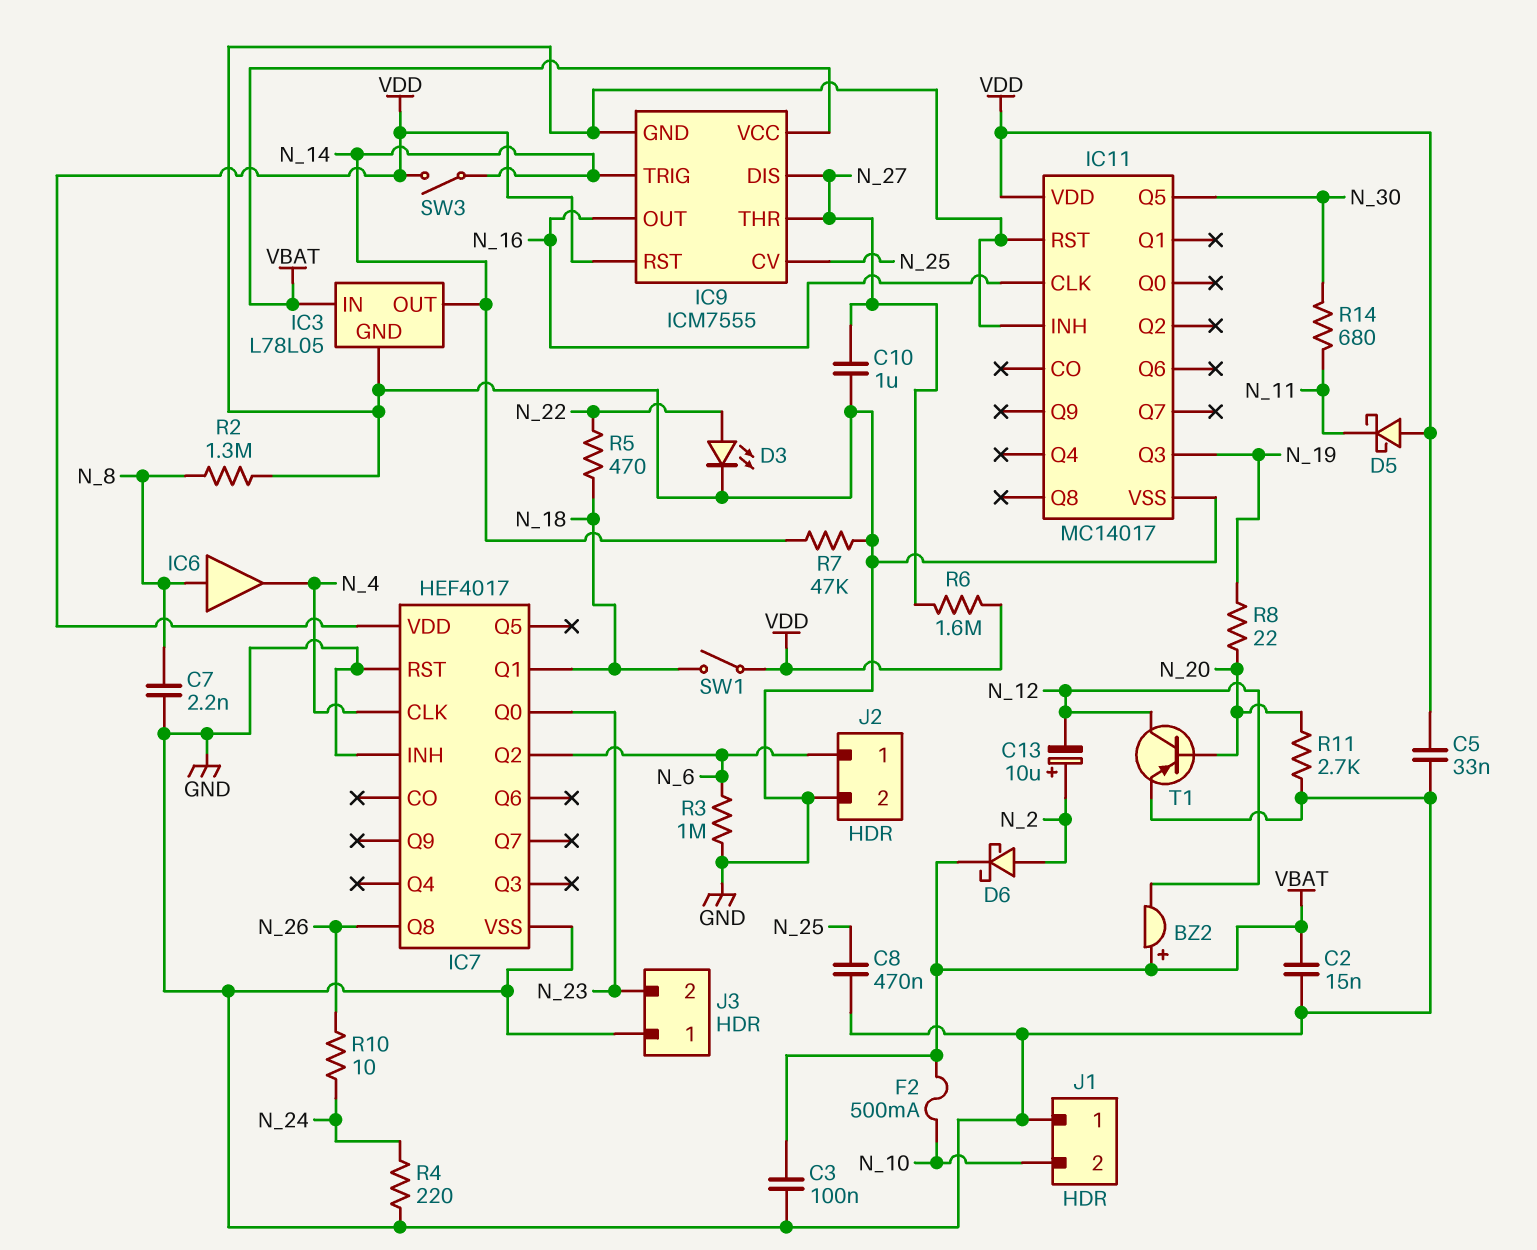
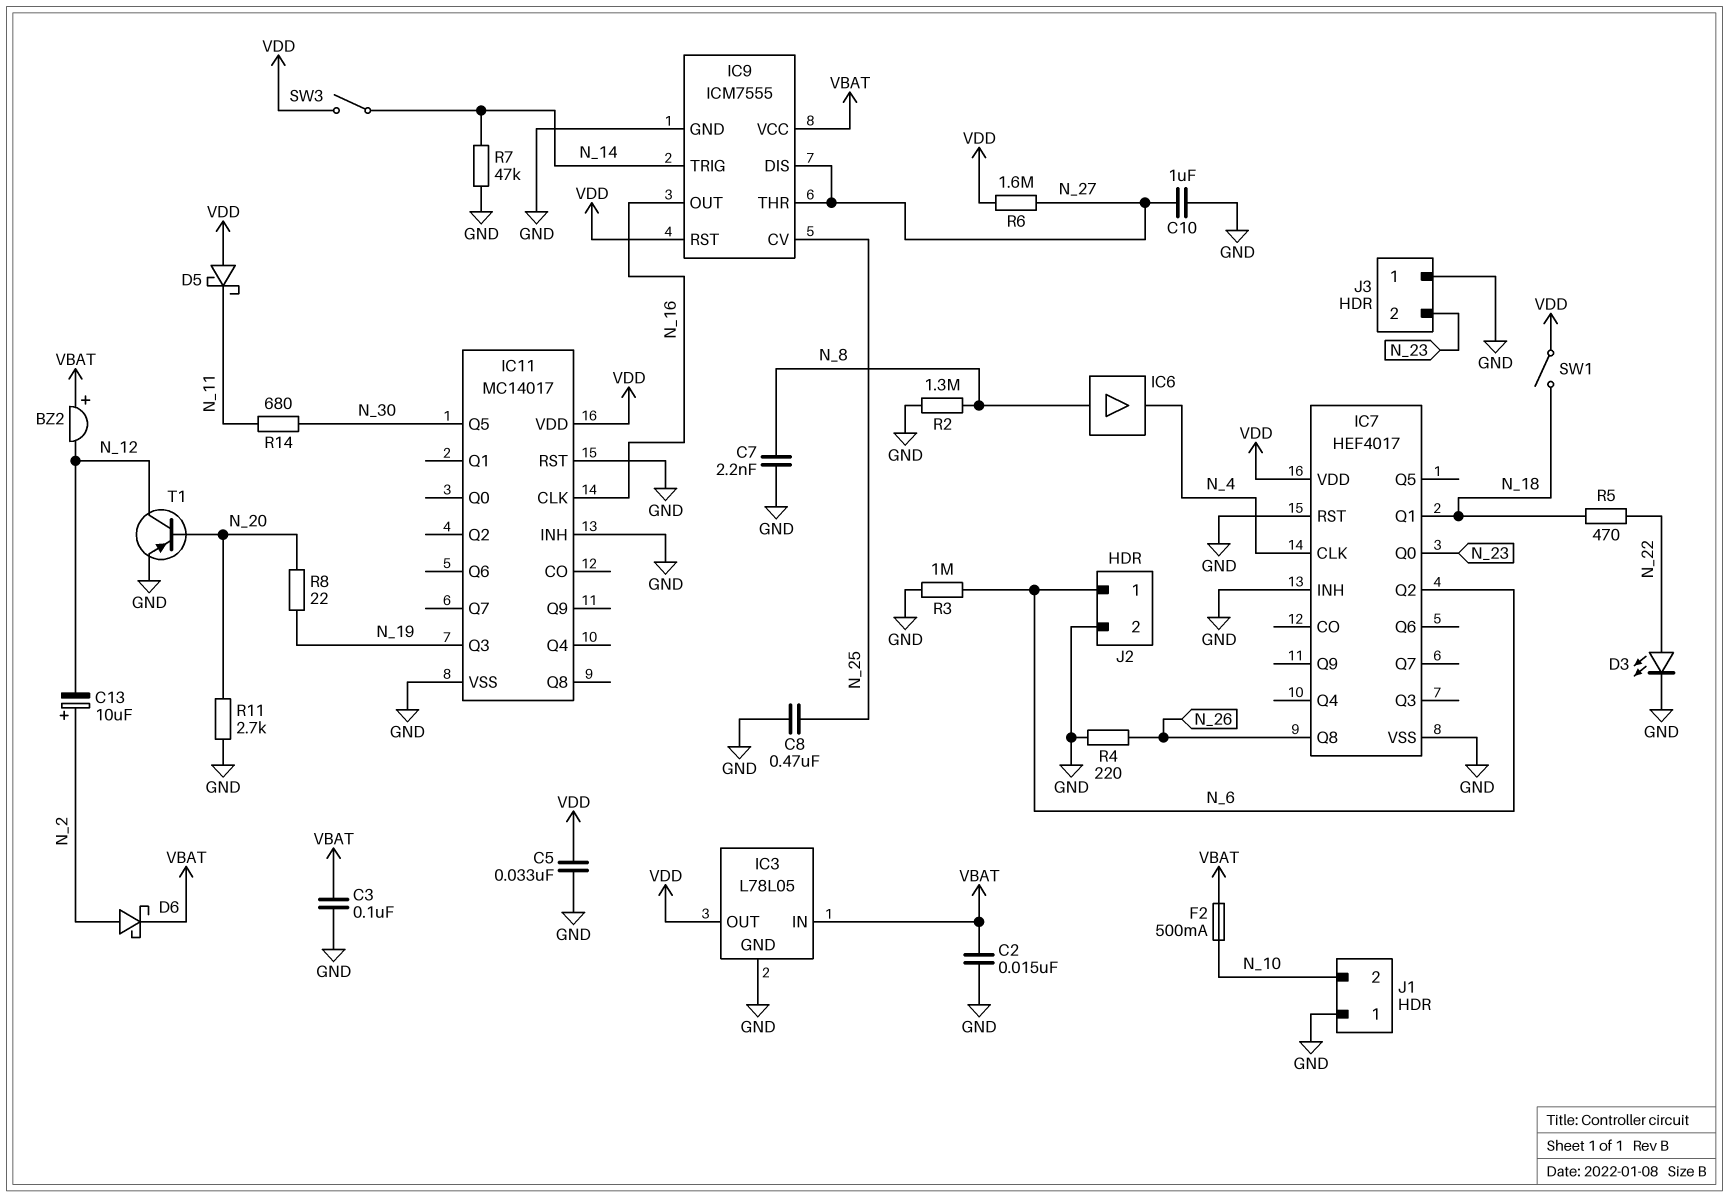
IC3 pin OUT: N_14 -> VDD
R4: 220 (GND, N_24) -> 220 (GND, N_26)
R10: 10 (N_24, N_26) -> none

